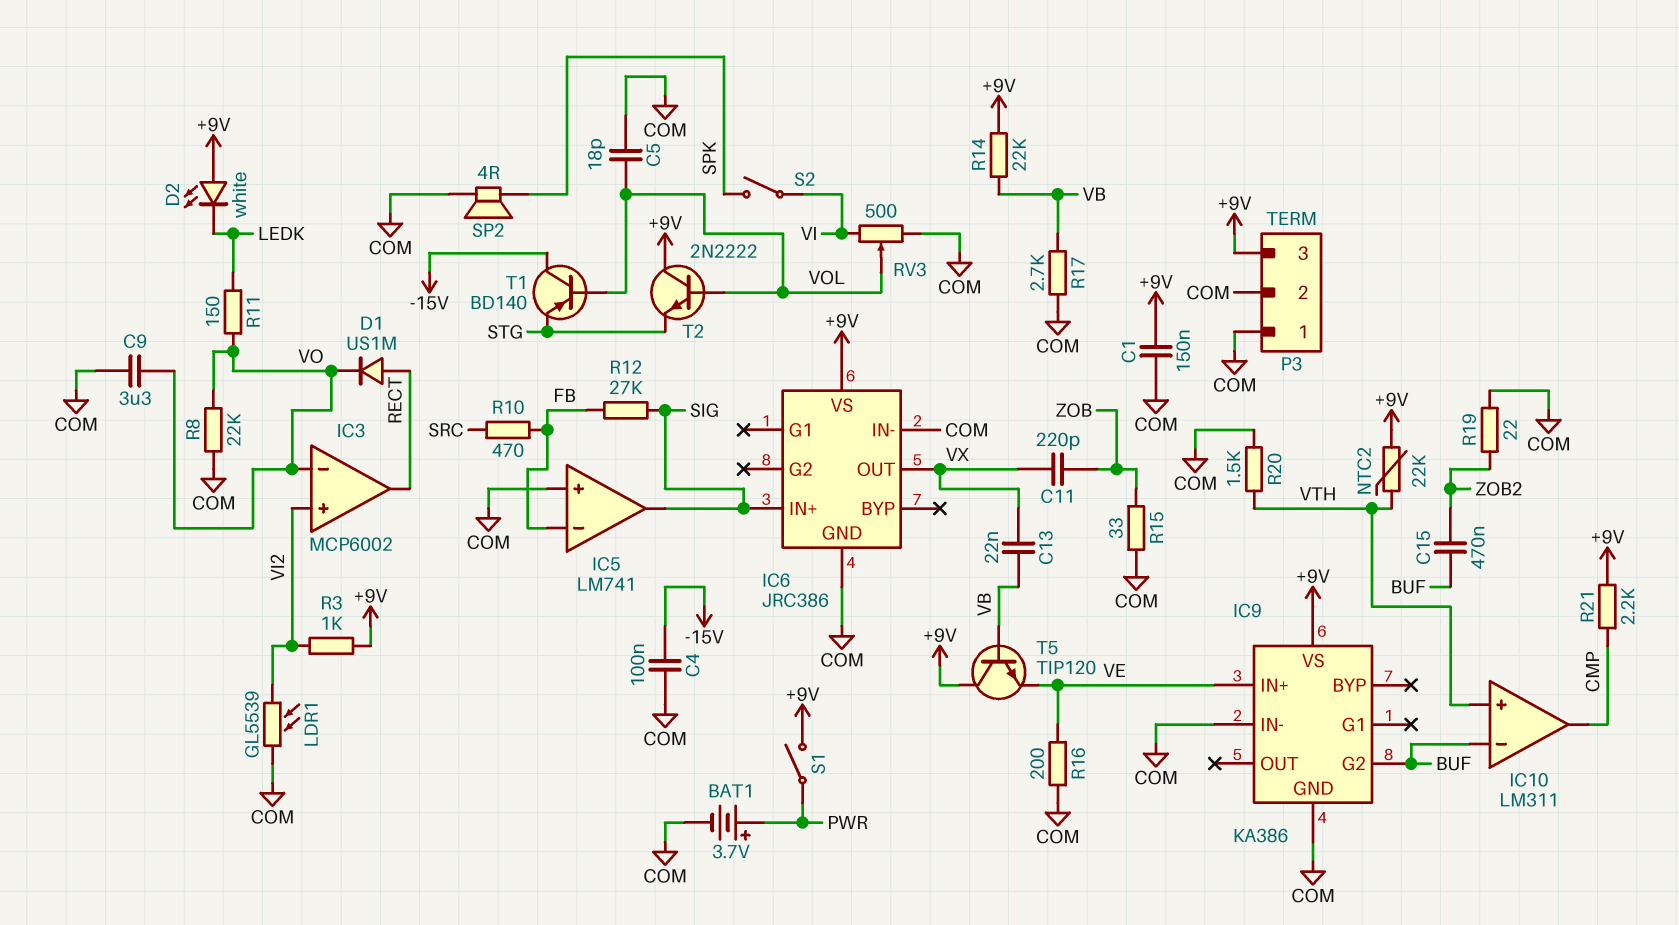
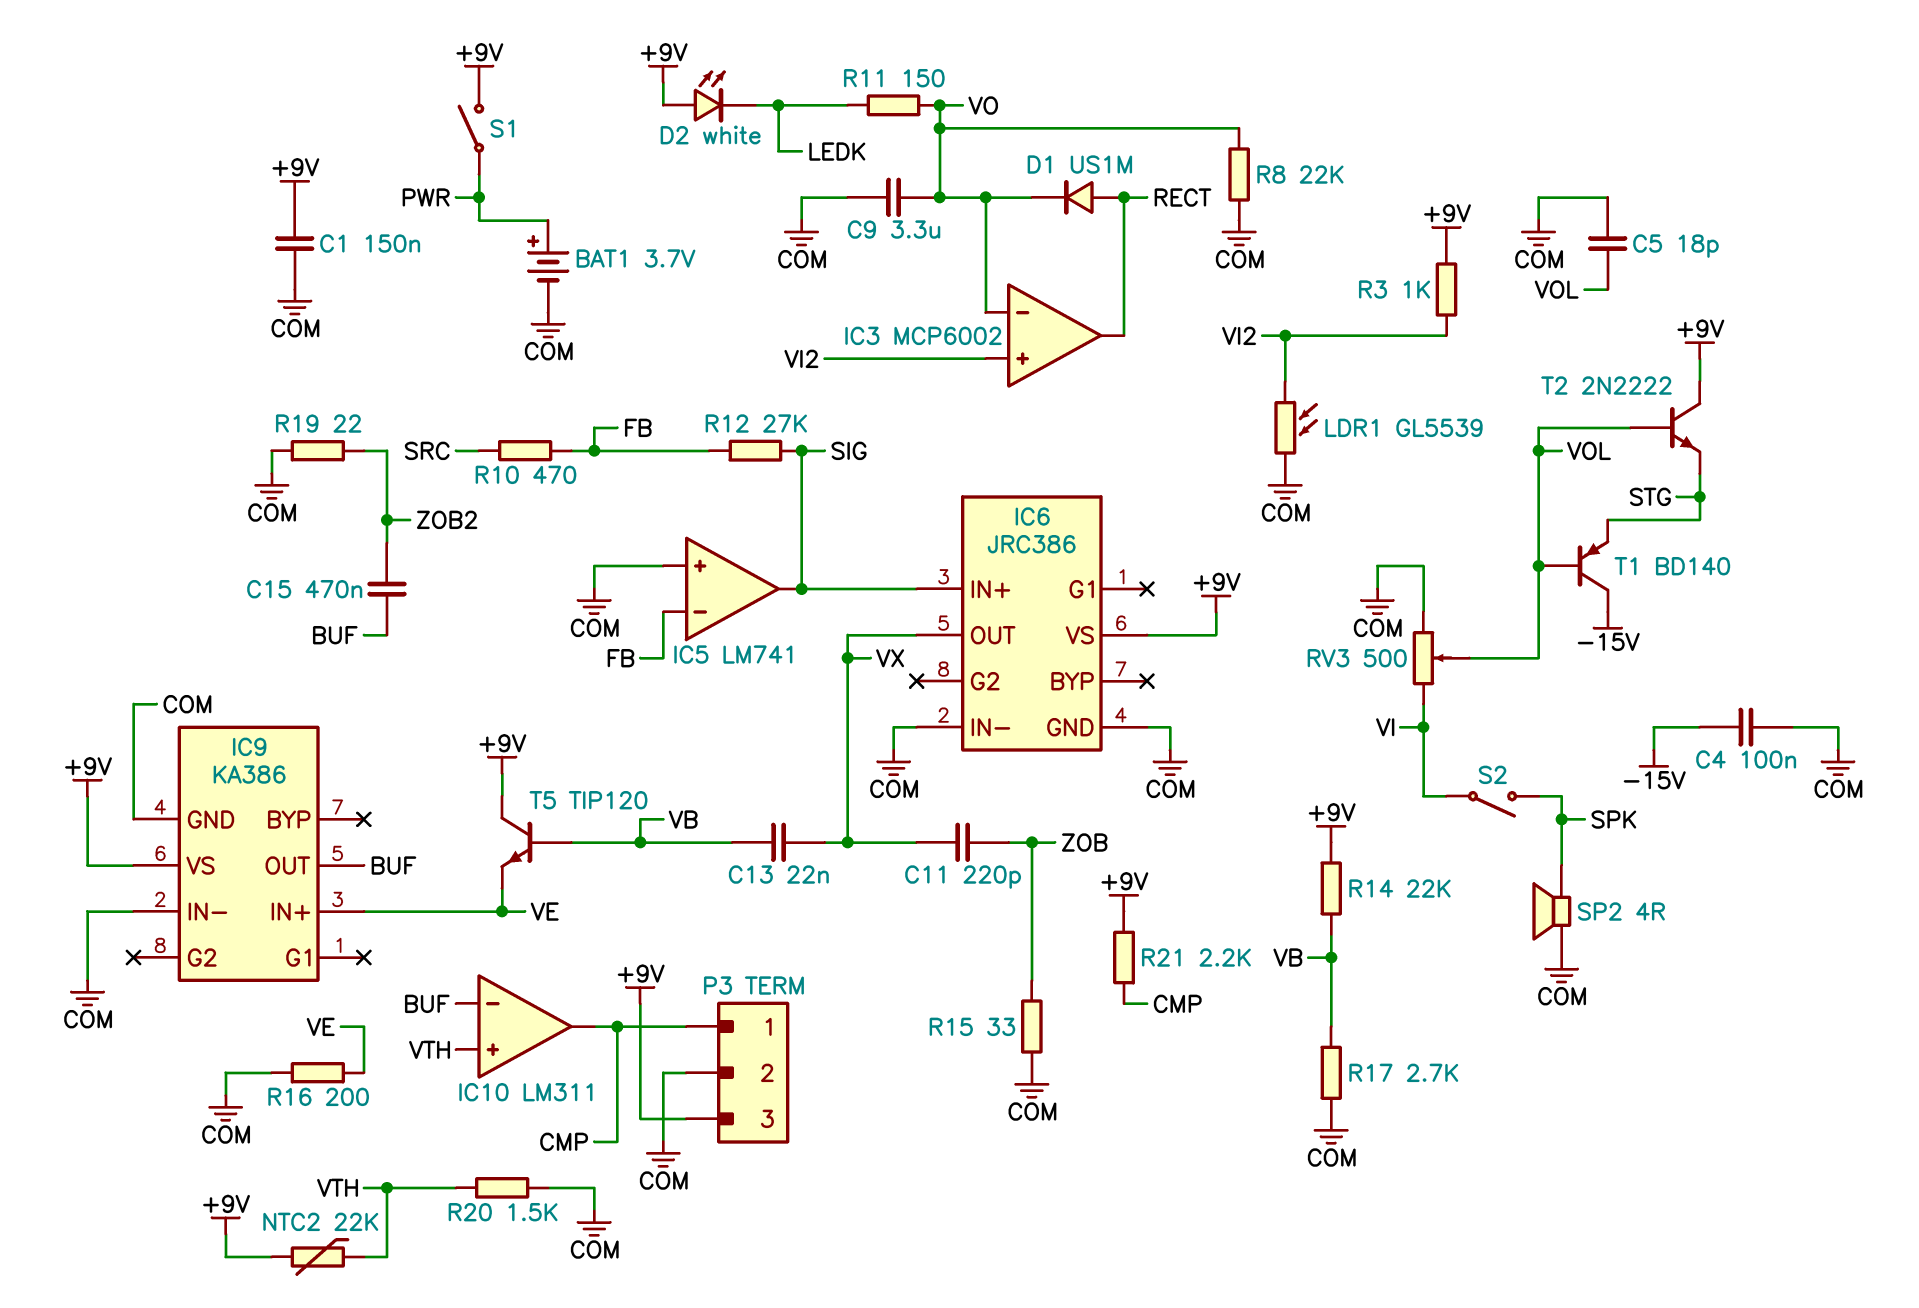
IC9 pin G2: BUF -> none
IC9 pin OUT: none -> BUF
P3 pin 1: COM -> CMP

